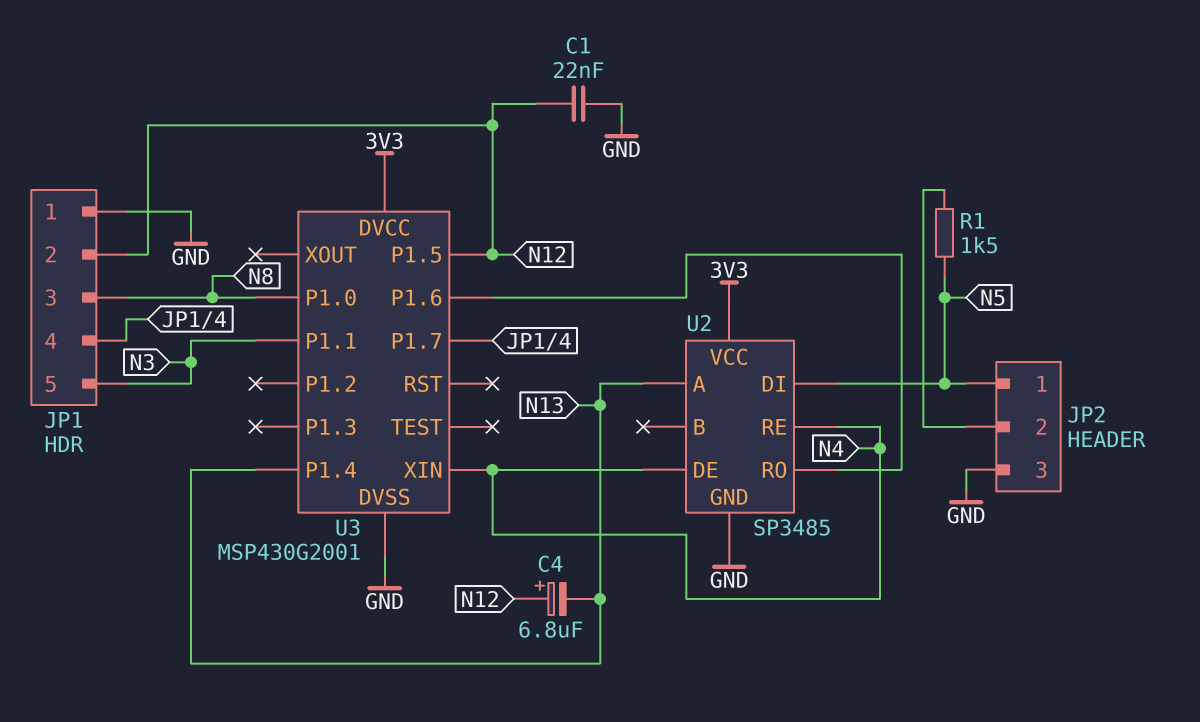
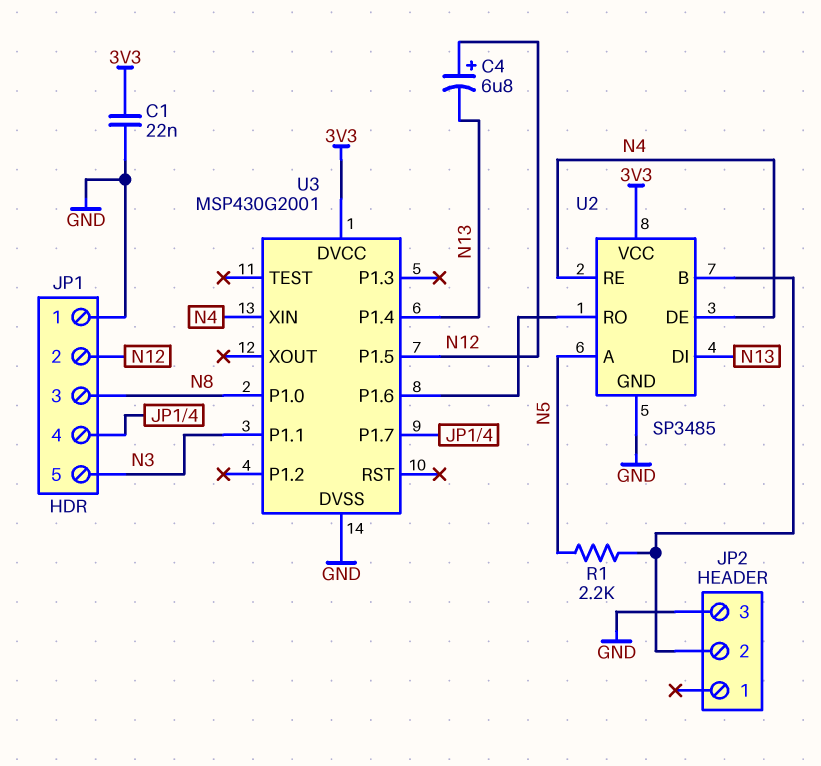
C1: 22nF (GND, N12) -> 22nF (3V3, GND)
JP2 pin 1: N5 -> none
R1: 1.5k (JP2/2, N5) -> 2.2k (JP2/2, N5)
U2 pin A: N13 -> N5
U2 pin B: none -> JP2/2
U2 pin DI: N5 -> N13

